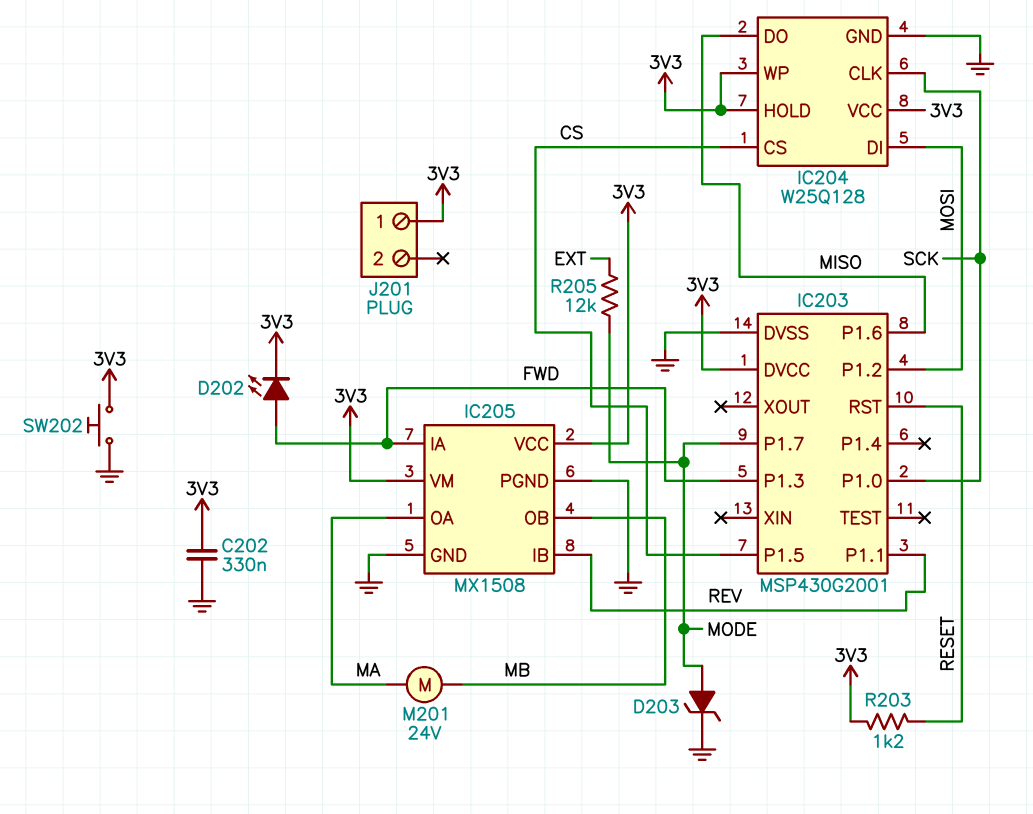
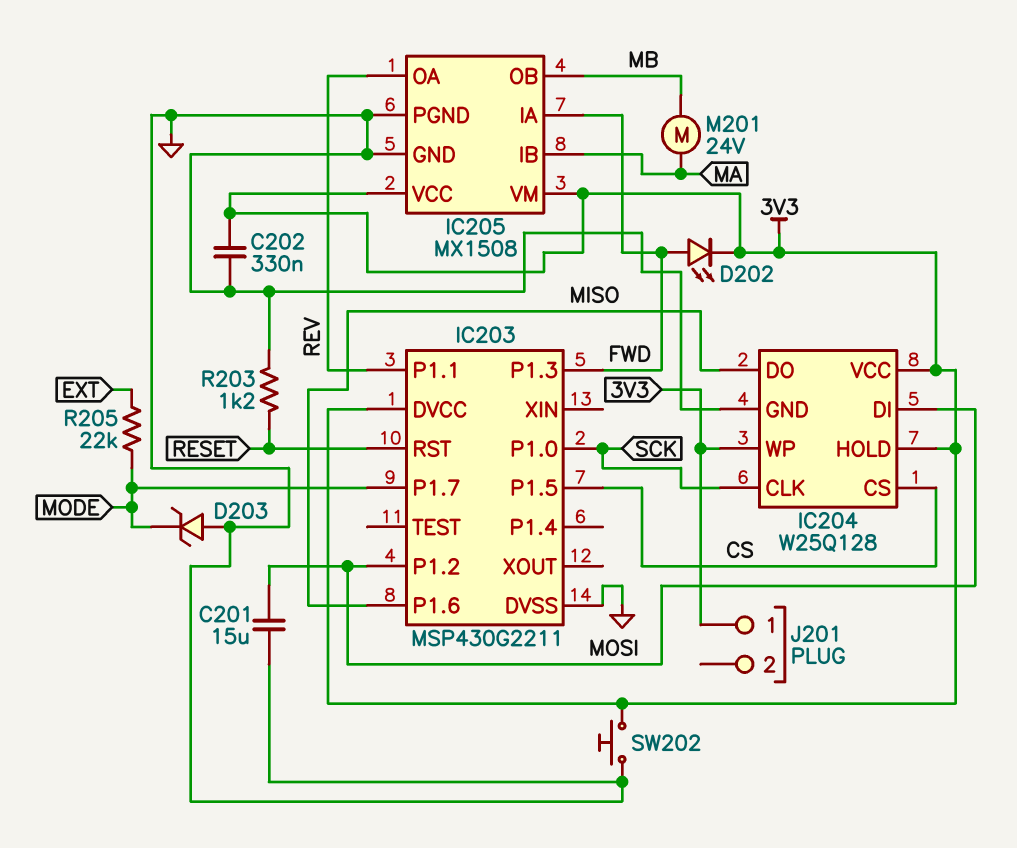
C201: none -> 15uF (GND, MOSI)
D203: zener (A MODE, K GND) -> zener (A GND, K MODE)
IC203: MSP430G2001 -> MSP430G2211
IC205 pin IB: REV -> MA
IC205 pin OA: MA -> REV
R203: 1.2k (3V3, RESET) -> 1.2k (GND, RESET)
R205: 12k (EXT, MODE) -> 22k (EXT, MODE)

